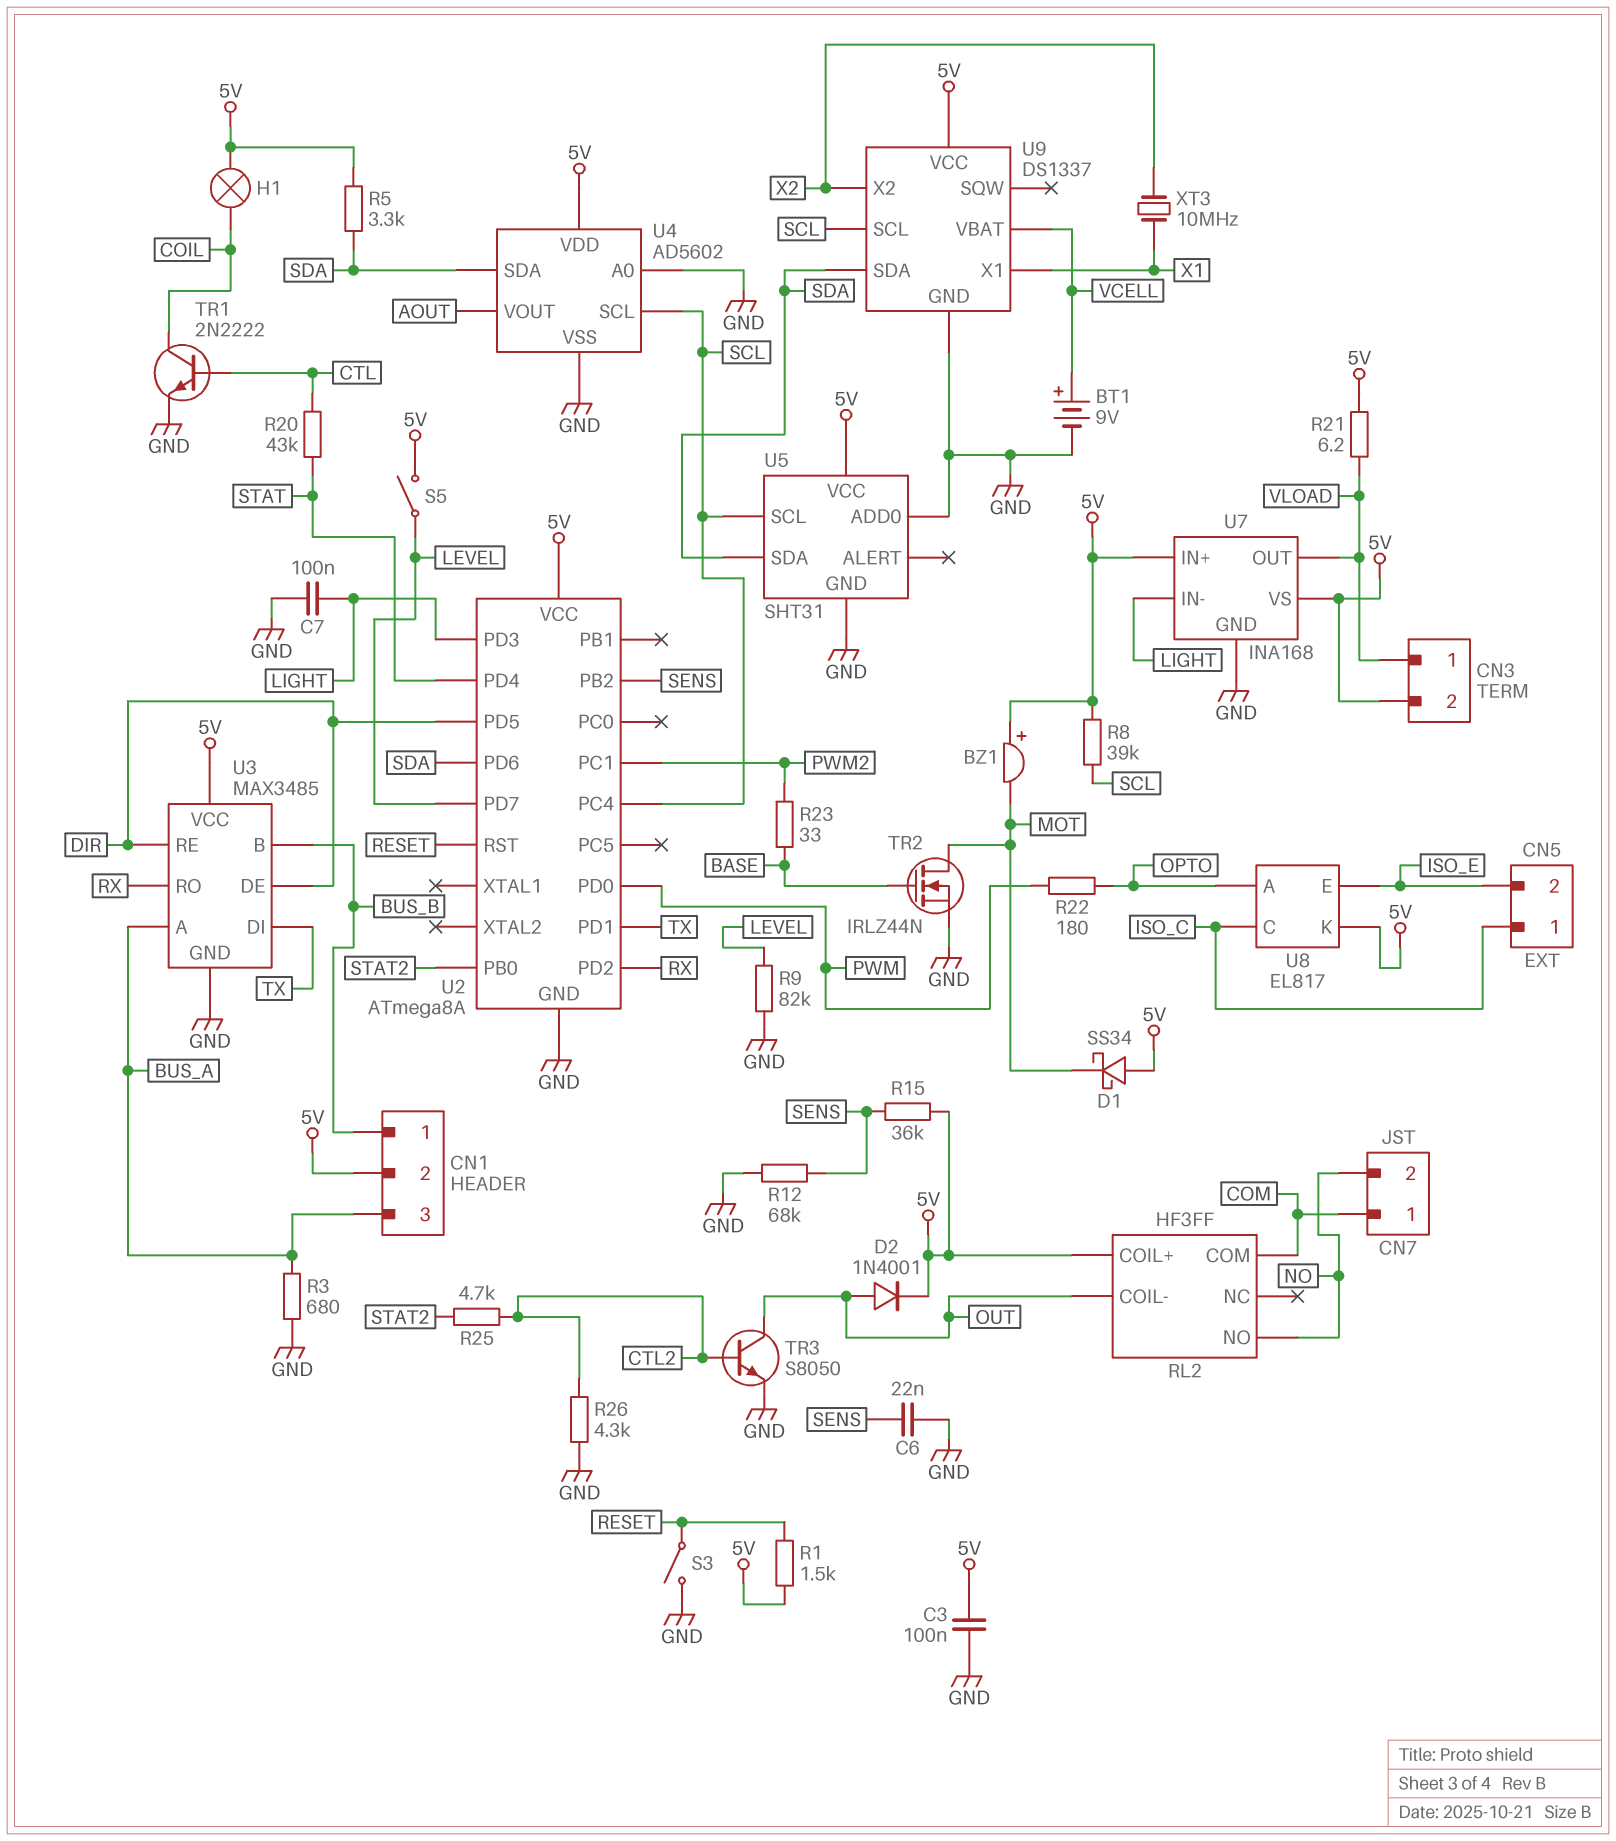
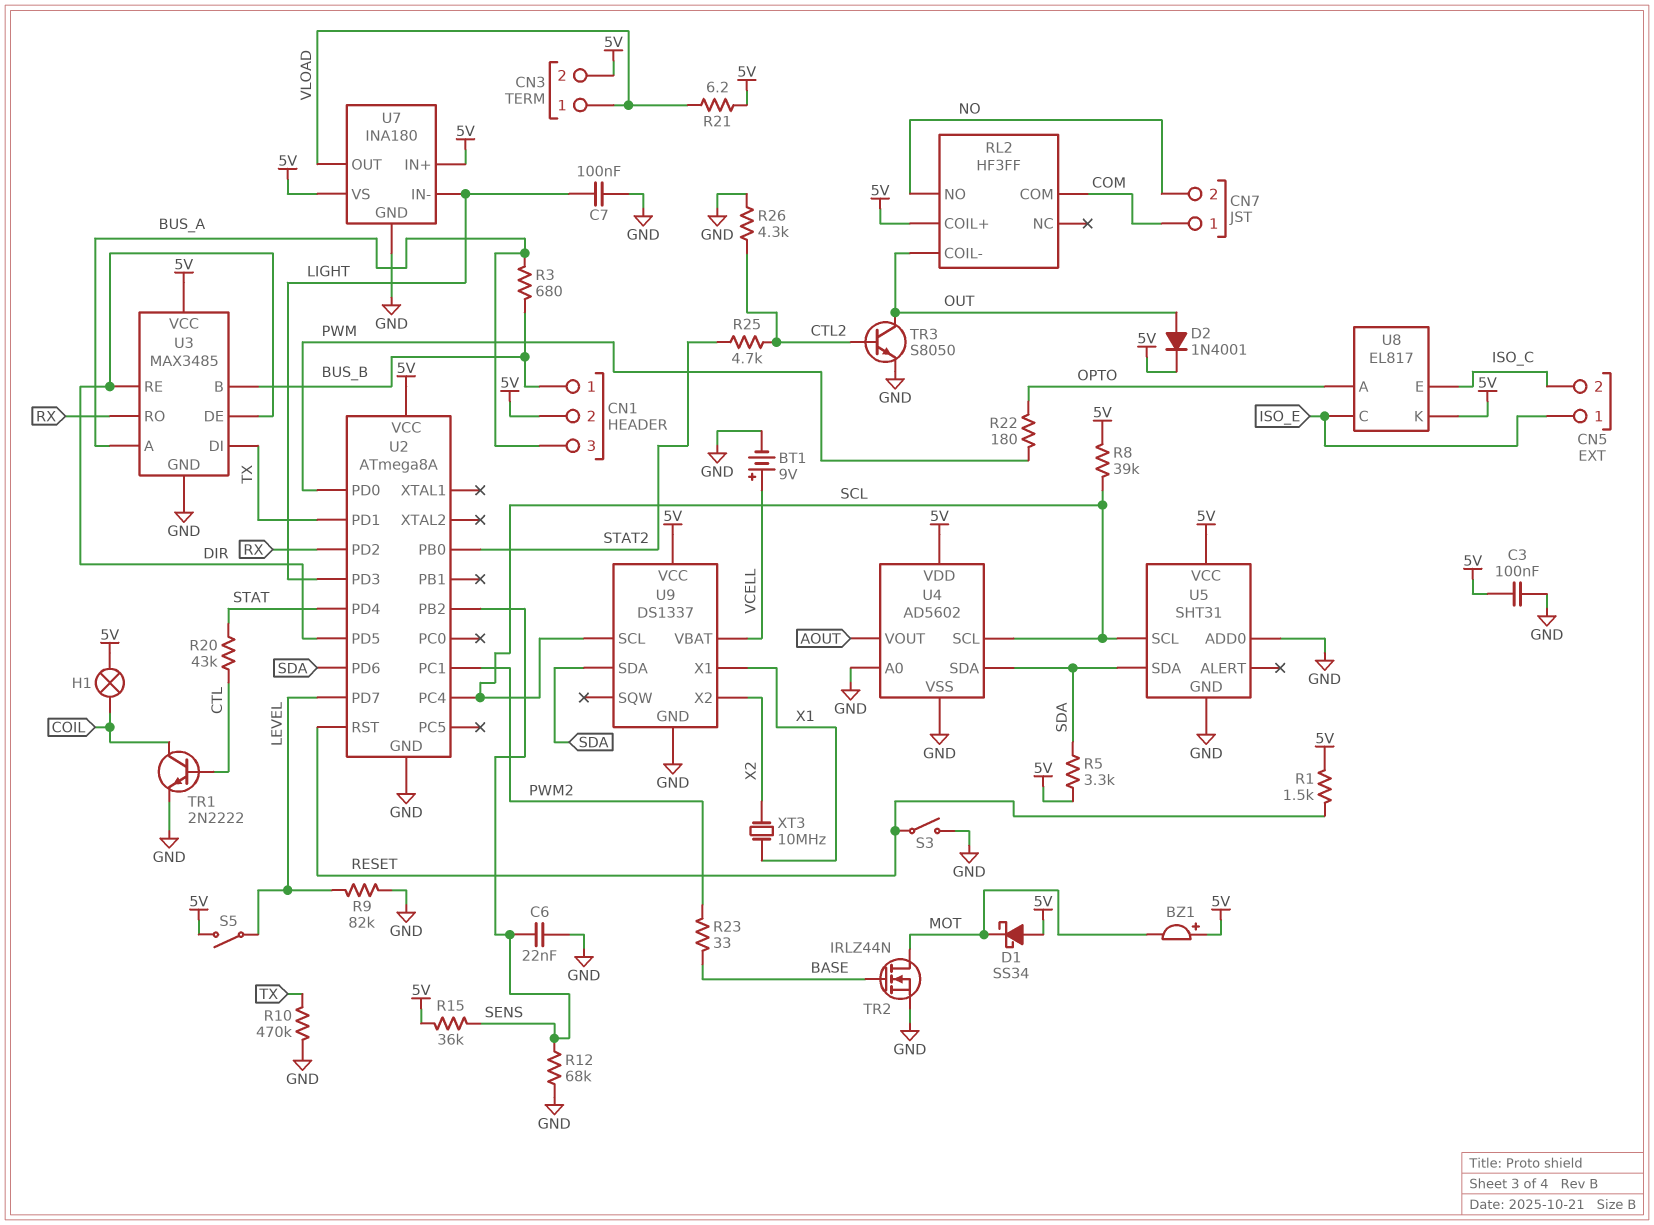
CN5 pin 1: ISO_C -> ISO_E
CN5 pin 2: ISO_E -> ISO_C
R3: 680 (BUS_A, GND) -> 680 (BUS_A, BUS_B)
R10: none -> 470k (GND, TX)
U7: INA168 -> INA180
U8 pin C: ISO_C -> ISO_E
U8 pin E: ISO_E -> ISO_C

